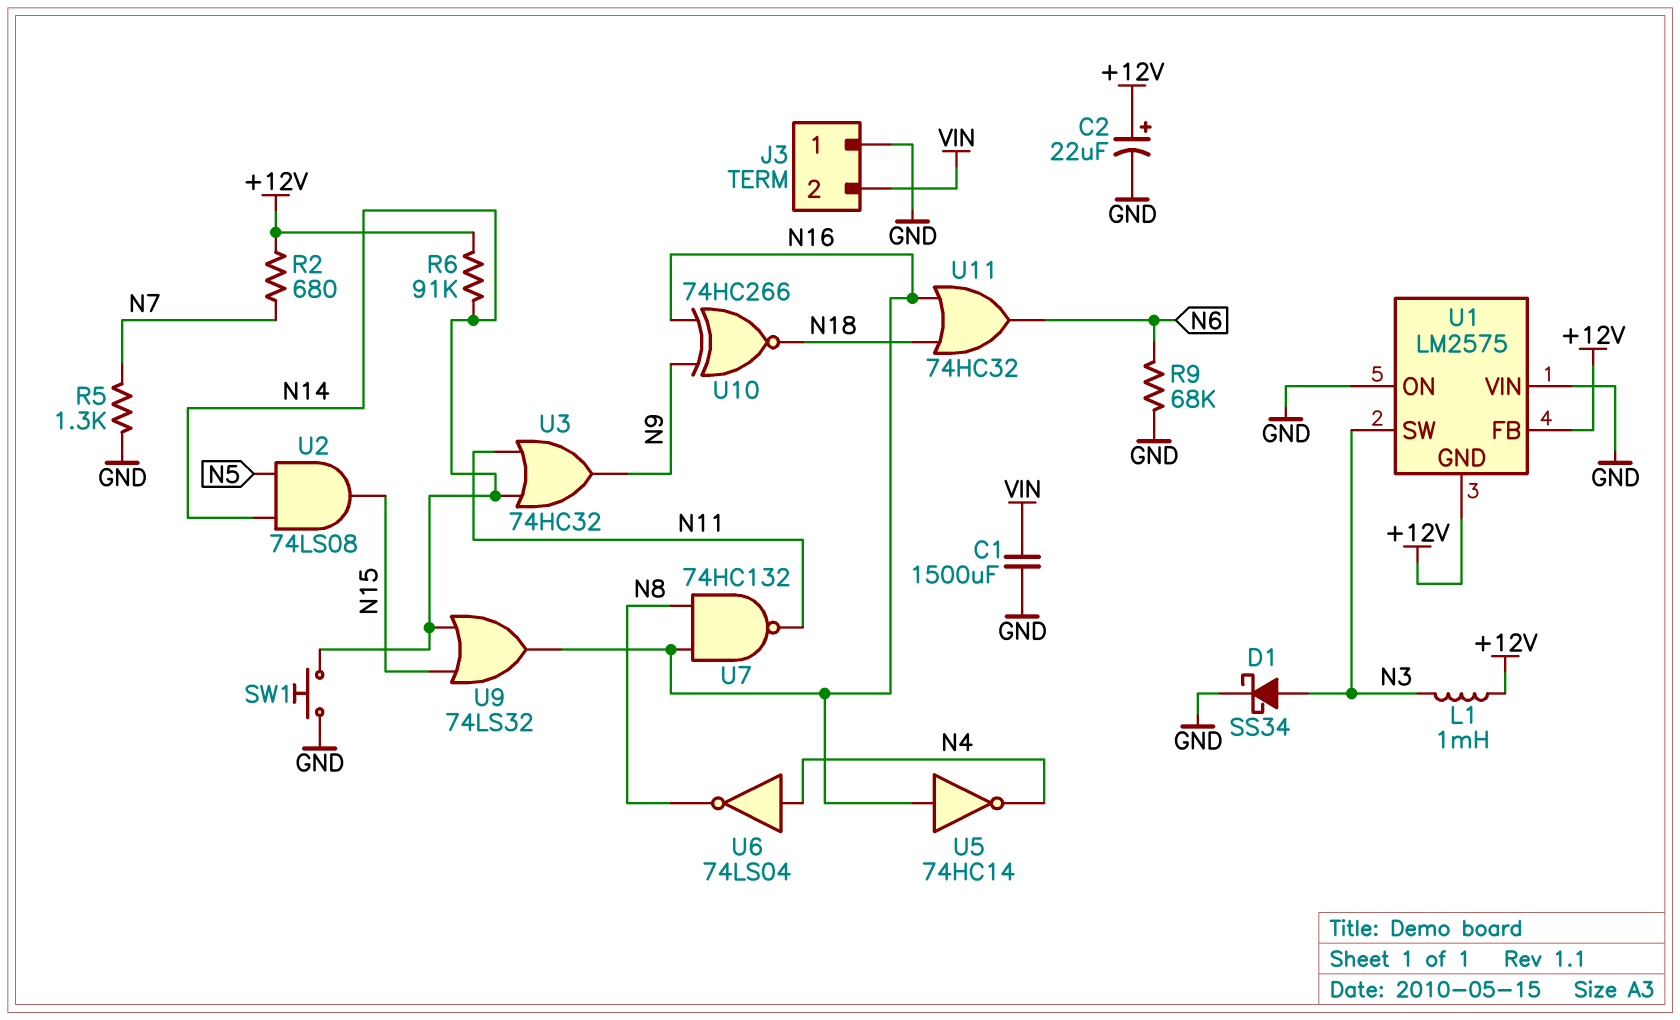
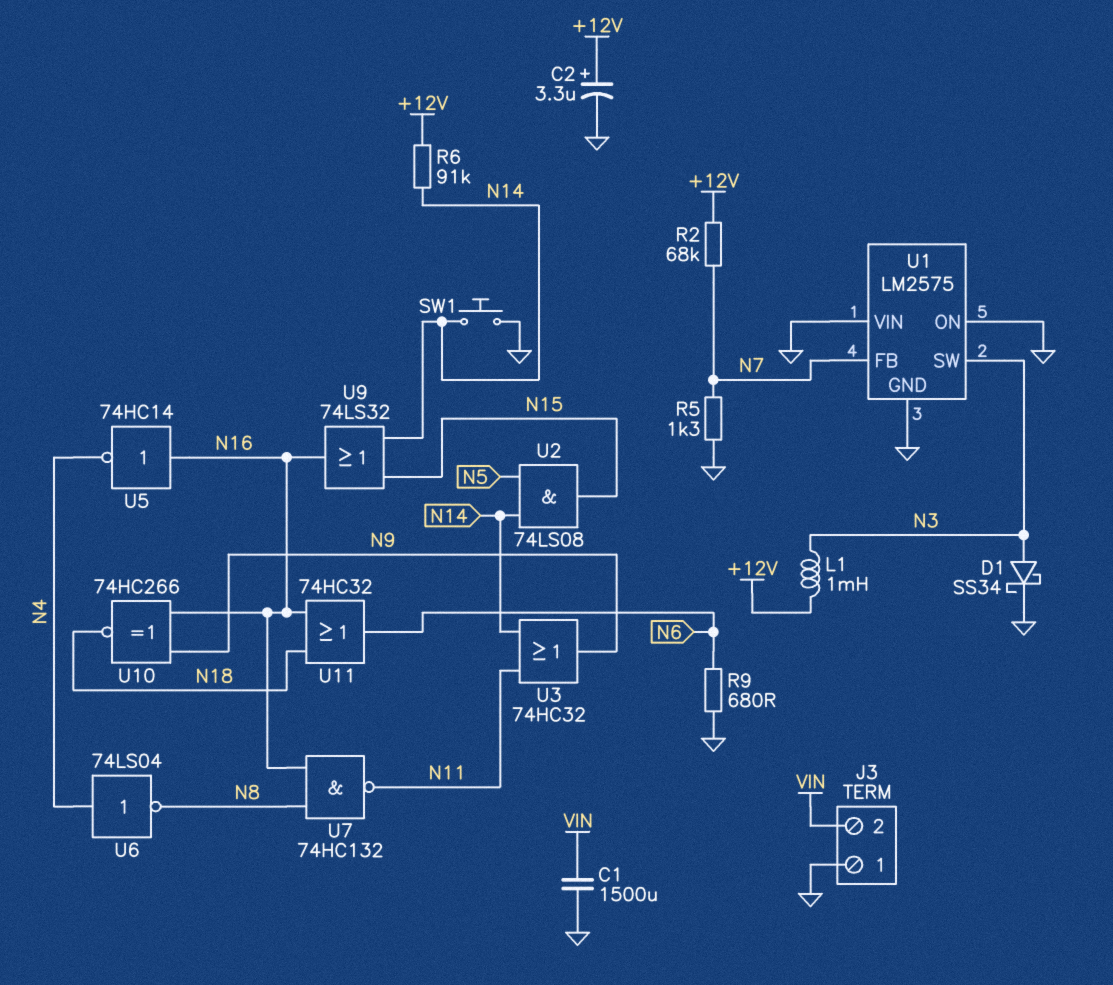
C2: 22uF (plus +12V, minus GND) -> 3.3uF (plus +12V, minus GND)
R2: 680 (+12V, N7) -> 68k (+12V, N7)
R9: 68k (GND, N6) -> 680 (GND, N6)
U1 pin FB: +12V -> N7
U1 pin GND: +12V -> GND

